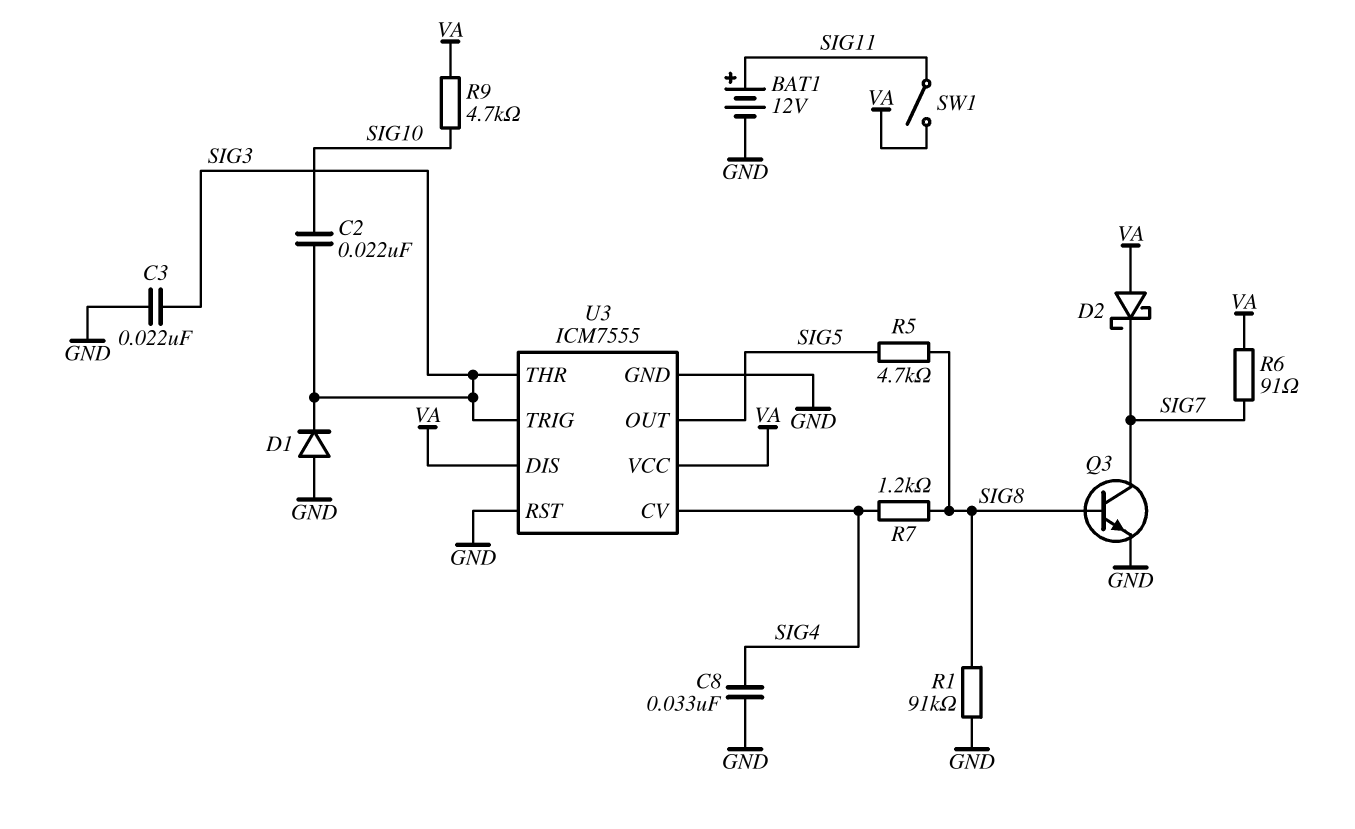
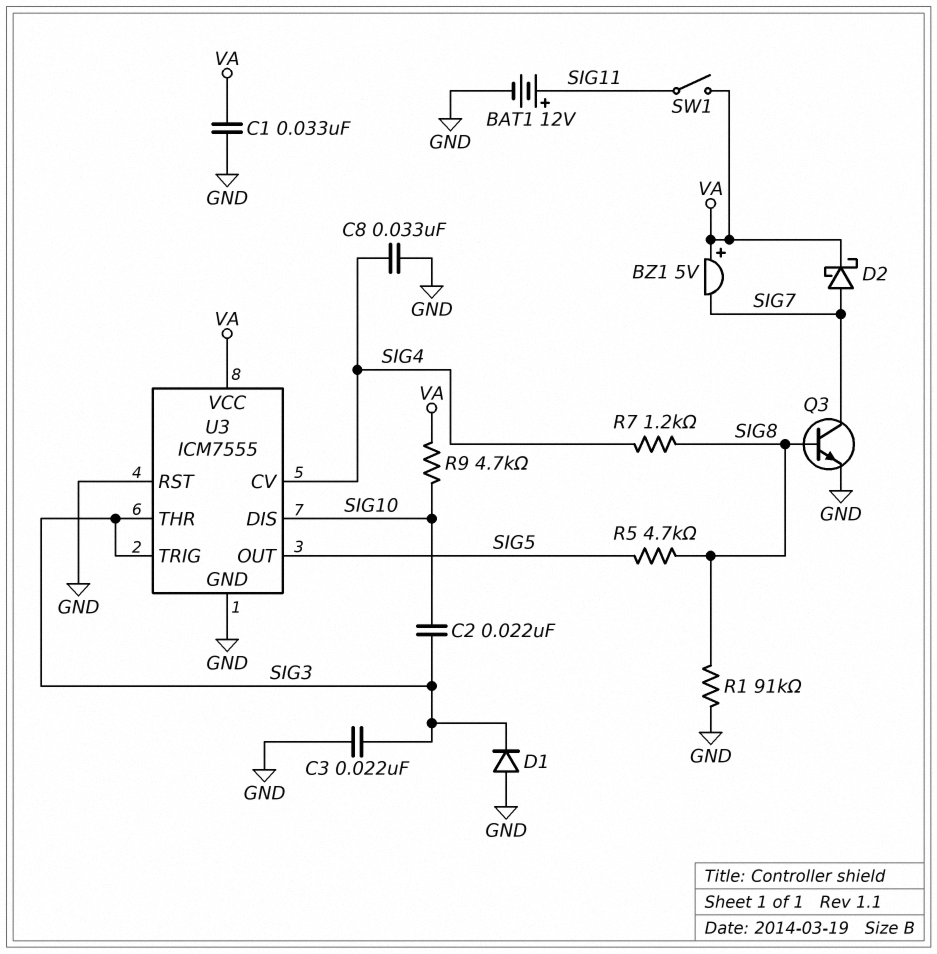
BZ1: none -> buzzer 5V (plus VA, minus SIG7)
C1: none -> 33nF (GND, VA)
D2: schottky (A VA, K SIG7) -> schottky (A SIG7, K VA)
R6: 91 (SIG7, VA) -> none
U3 pin DIS: VA -> SIG10

